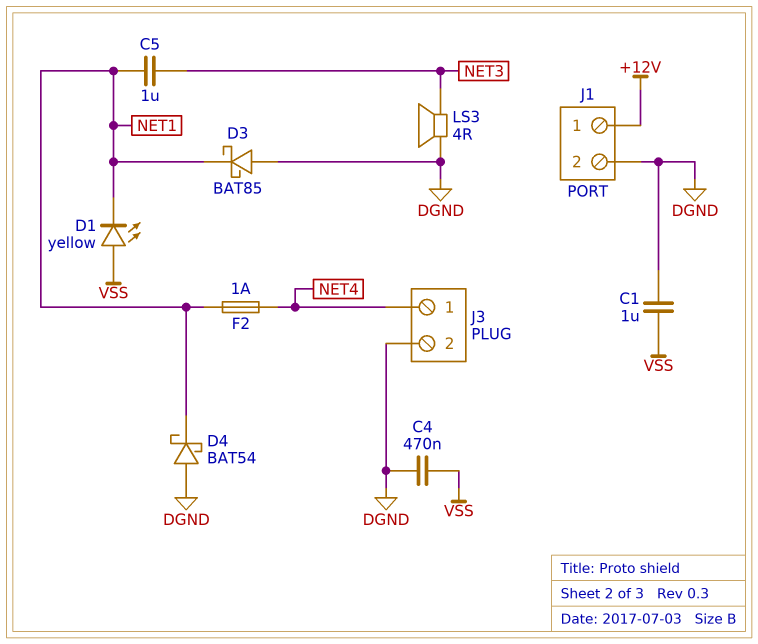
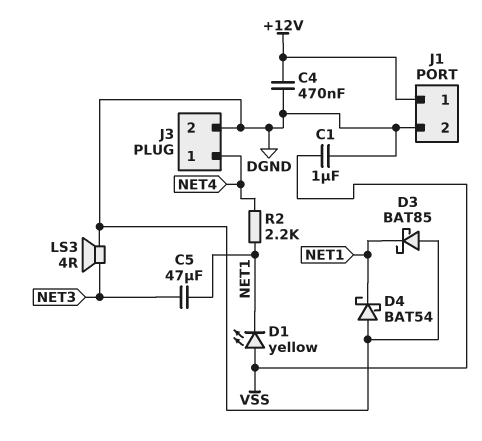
C4: 470nF (DGND, VSS) -> 470nF (+12V, DGND)
C5: 1uF (NET1, NET3) -> 47uF (NET1, NET3)
F2: 1A (NET1, NET4) -> none
R2: none -> 2.2k (NET1, NET4)

